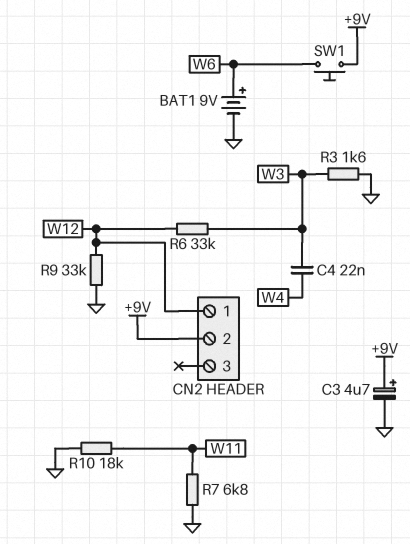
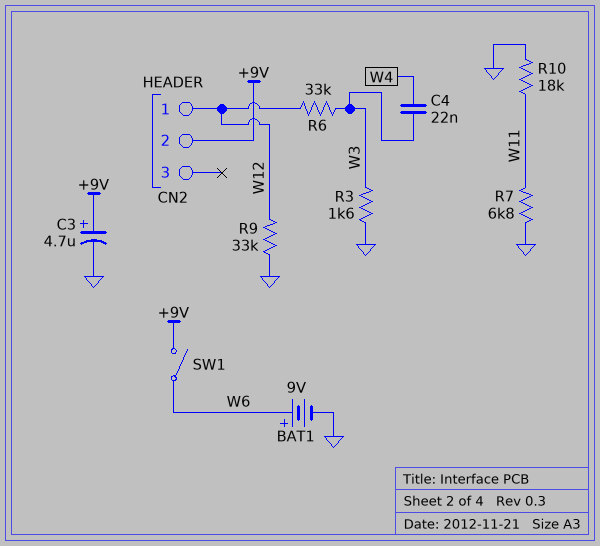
SW1: button (+9V, W6) -> switch (+9V, W6)

